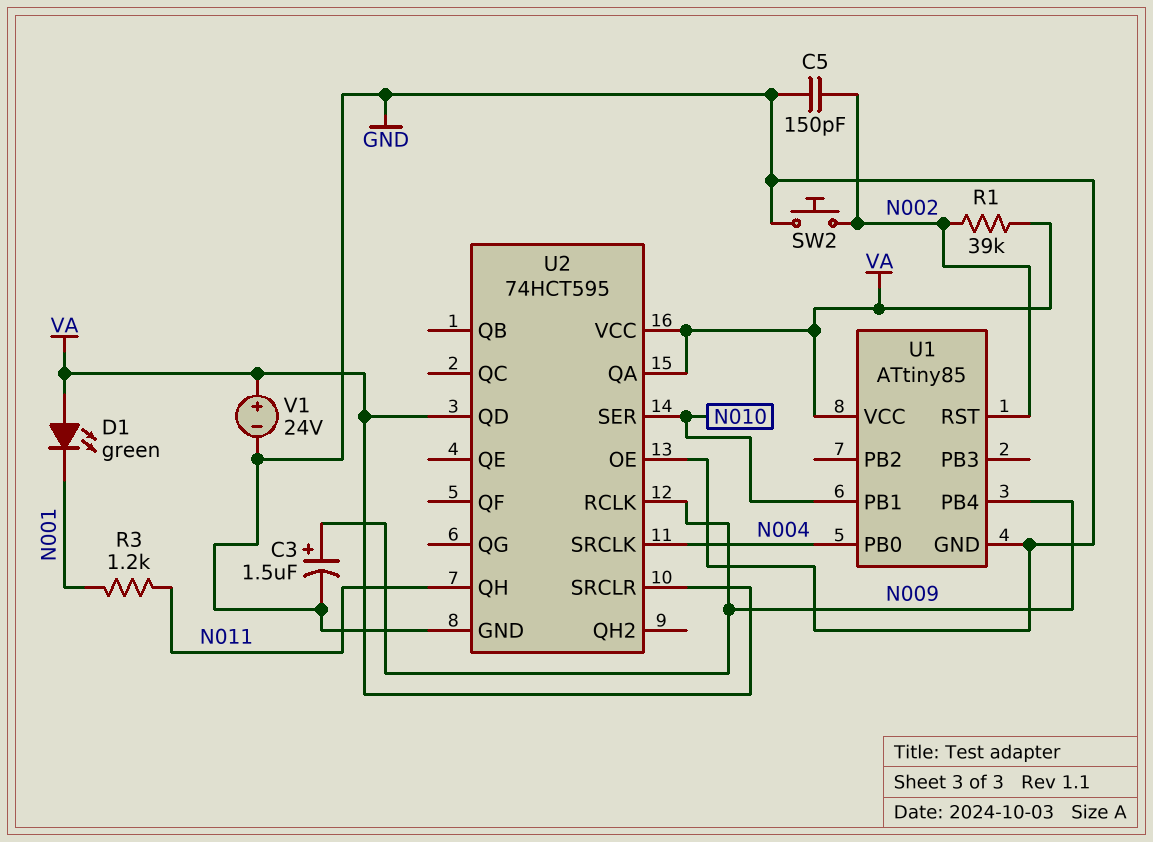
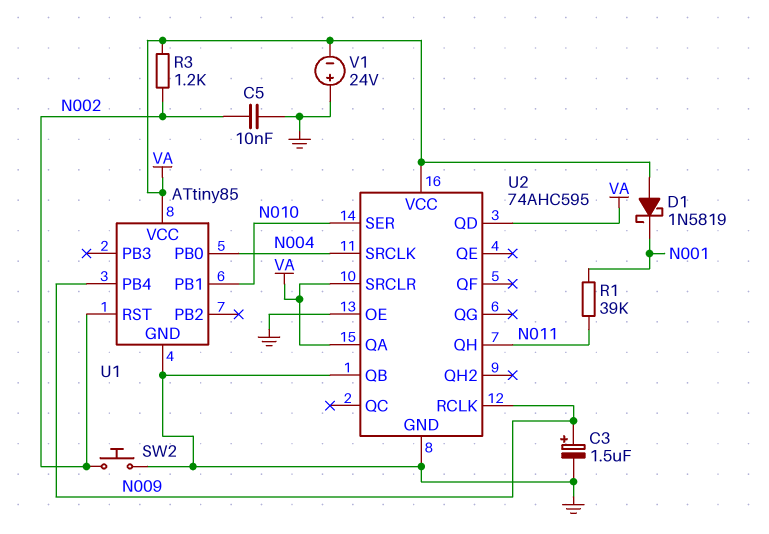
C5: 150pF (GND, N002) -> 10nF (GND, N002)
D1: LED green (A VA, K N001) -> schottky 1N5819 (A VA, K N001)
R1: 39k (N002, VA) -> 39k (N001, N011)
R3: 1.2k (N001, N011) -> 1.2k (N002, VA)
U2: 74HCT595 -> 74AHC595
U2 pin QB: none -> GND
V1: 24V (plus VA, minus GND) -> 24V (plus GND, minus VA)

